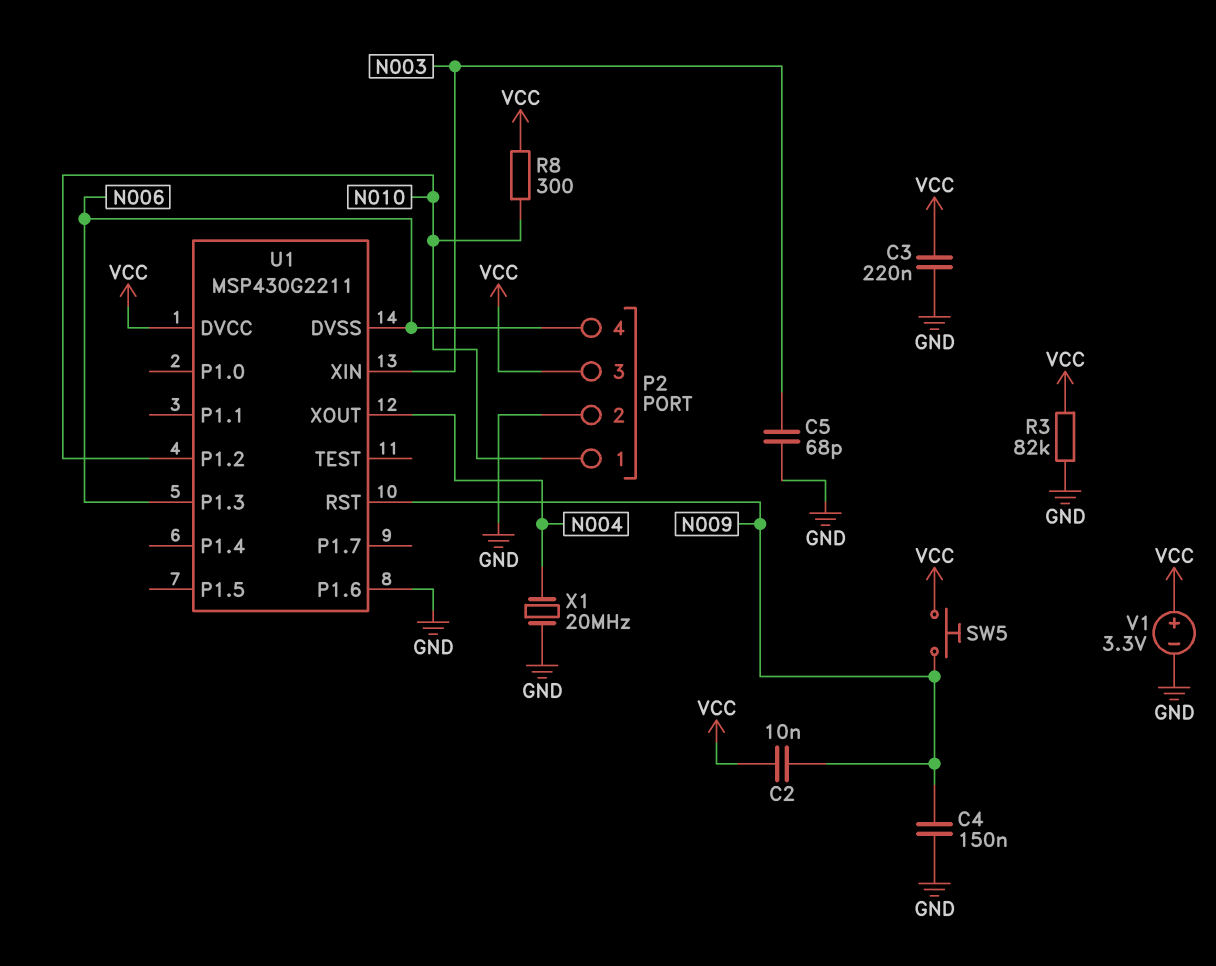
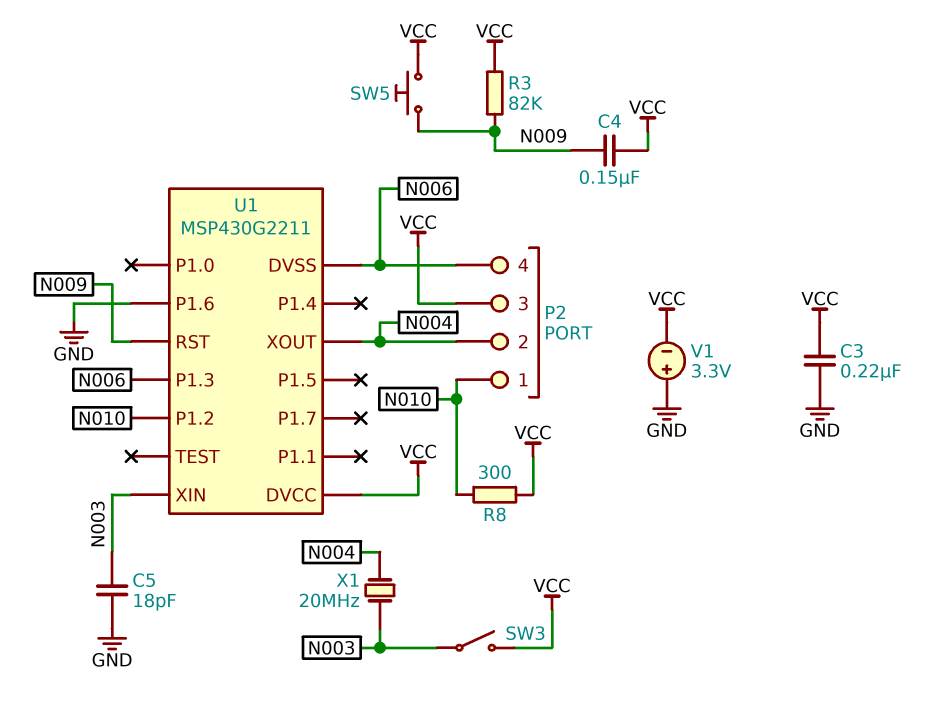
C2: 10nF (N009, VCC) -> none
C4: 150nF (GND, N009) -> 150nF (N009, VCC)
C5: 68pF (GND, N003) -> 18pF (GND, N003)
P2 pin 2: GND -> N004
R3: 82k (GND, VCC) -> 82k (N009, VCC)
SW3: none -> switch (N003, VCC)
V1: 3.3V (plus VCC, minus GND) -> 3.3V (plus GND, minus VCC)
X1: 20MHz (GND, N004) -> 20MHz (N003, N004)

